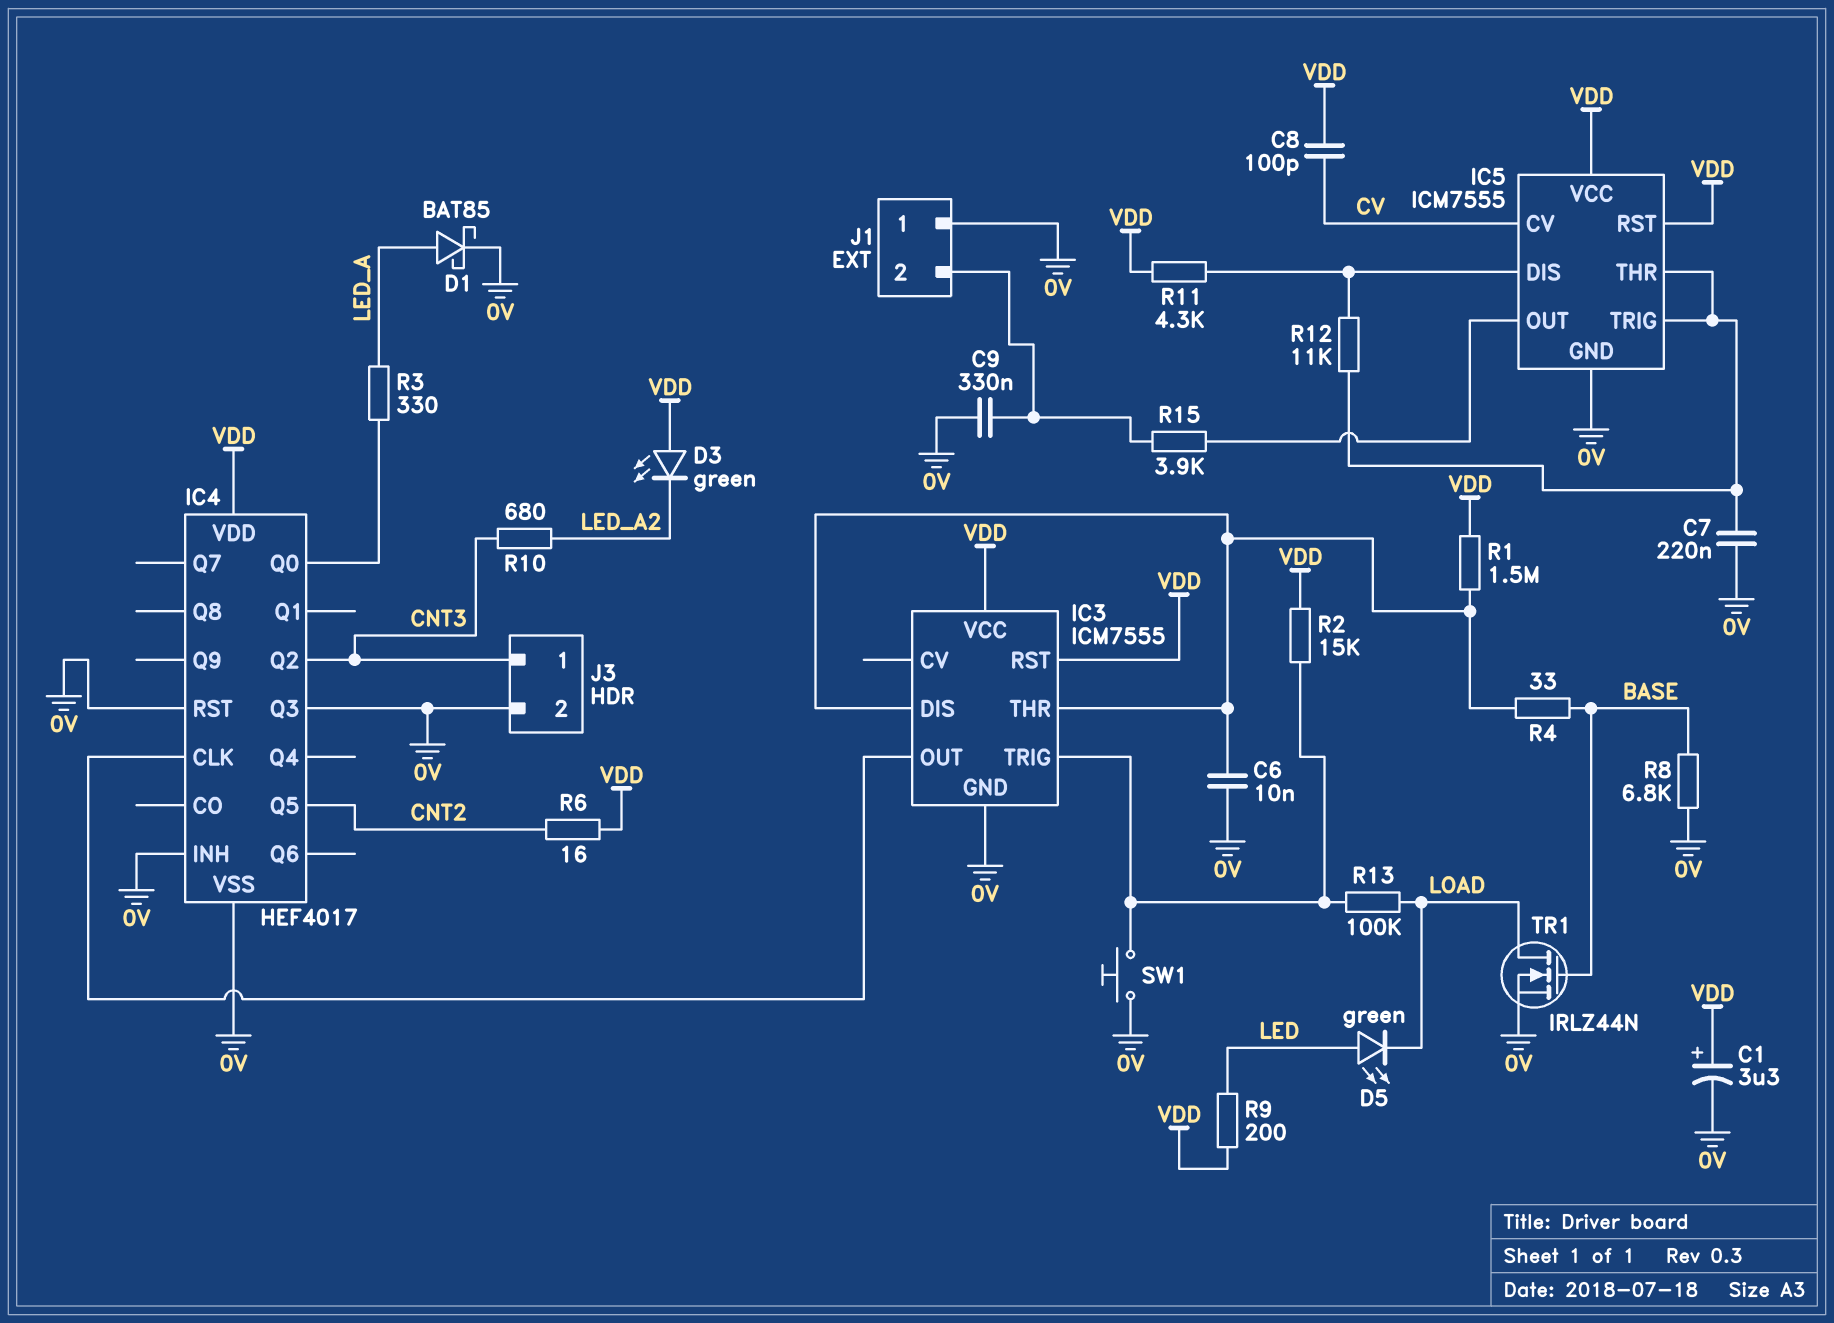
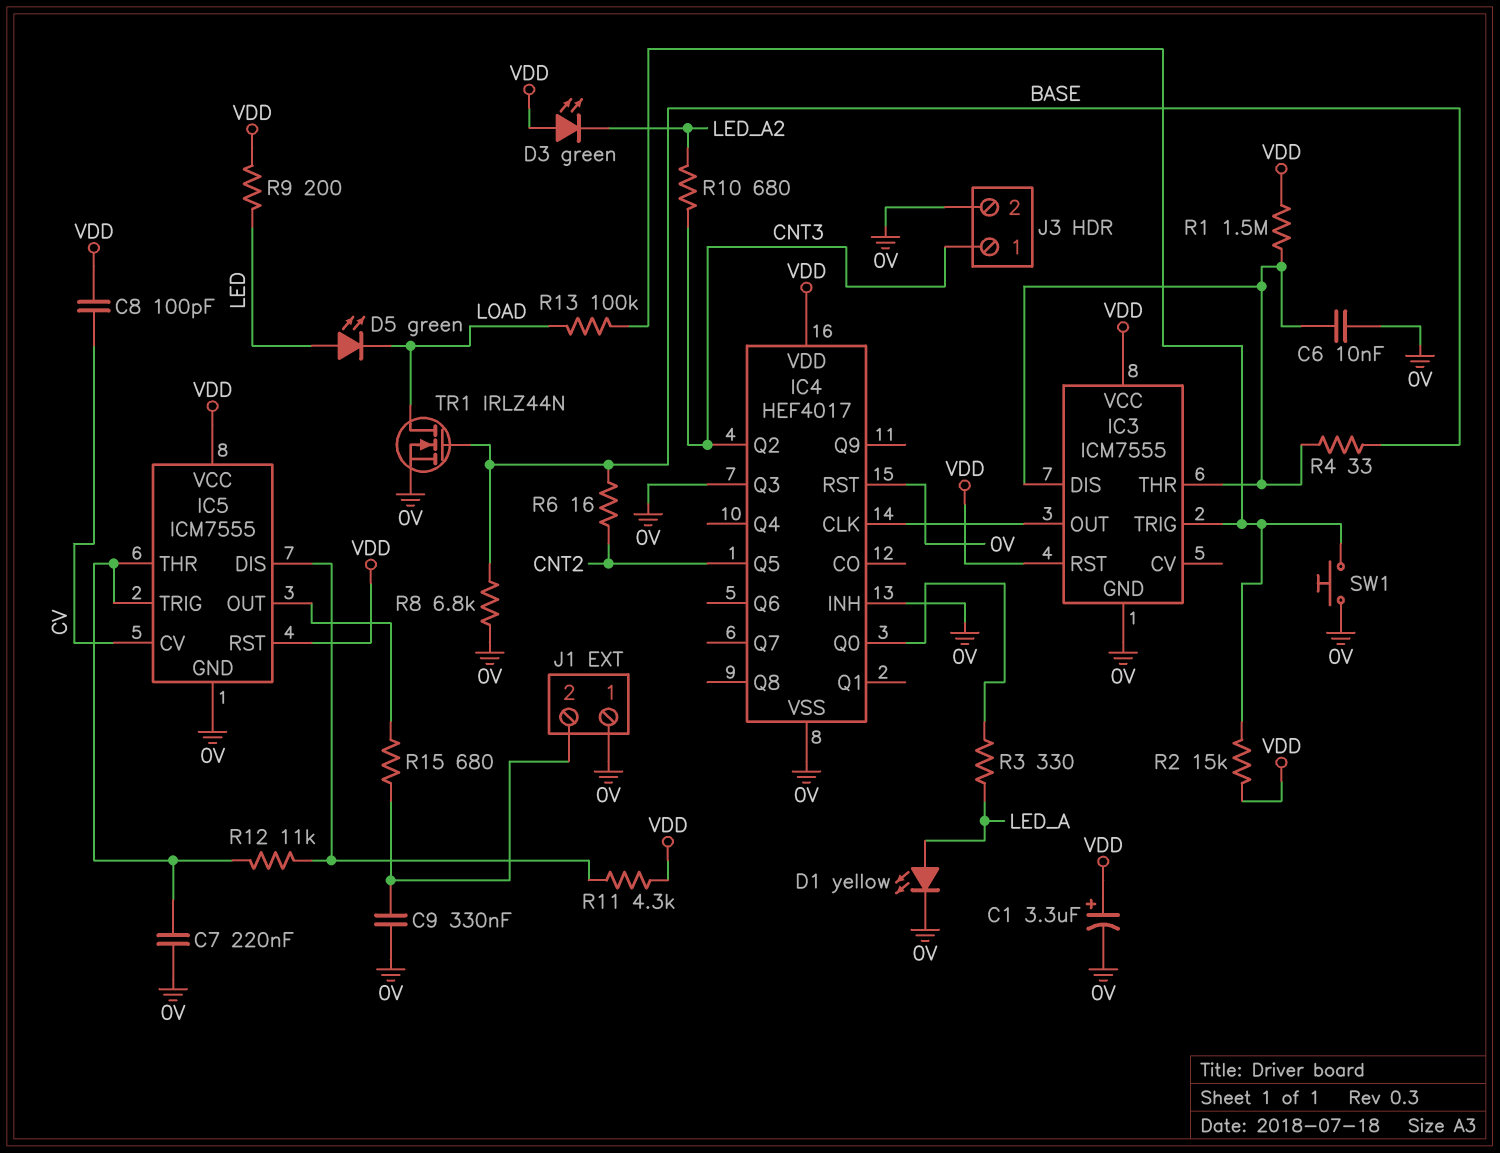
D1: schottky BAT85 (A LED_A, K 0V) -> LED yellow (A LED_A, K 0V)
R6: 16 (CNT2, VDD) -> 16 (BASE, CNT2)
R15: 3.9k (IC5/OUT, J1/2) -> 680 (IC5/OUT, J1/2)

